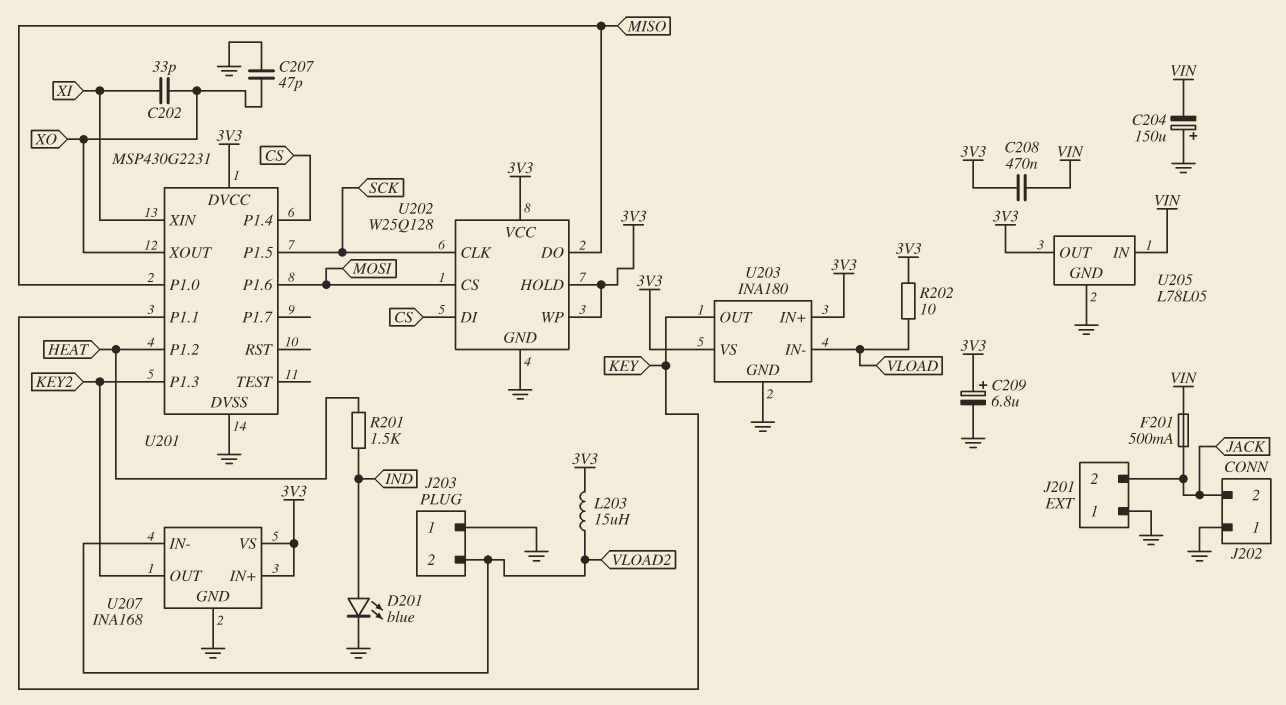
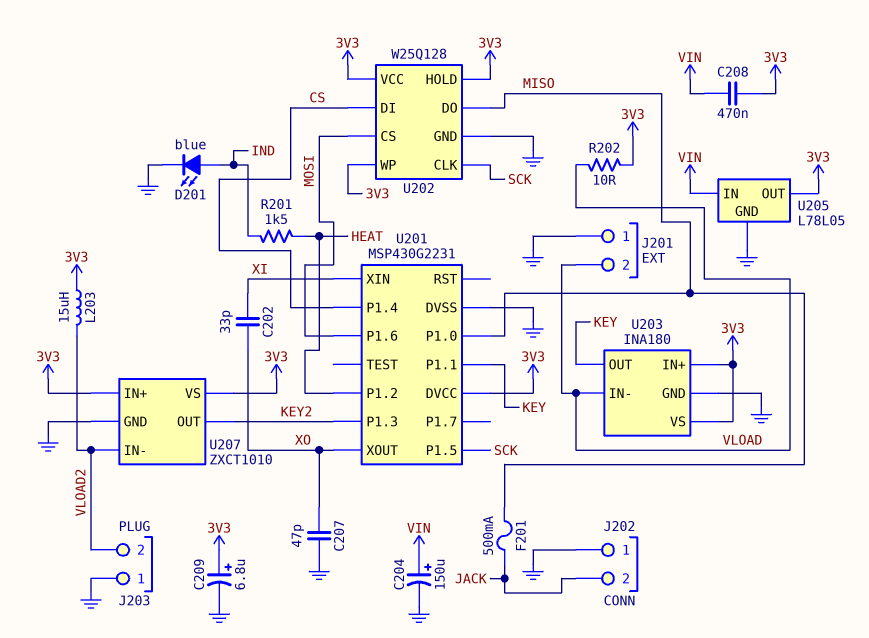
C204: 150uF (plus GND, minus VIN) -> 150uF (plus VIN, minus GND)
F201: 500mA (JACK, VIN) -> 500mA (JACK, MISO)
J201 pin 2: JACK -> VLOAD
U207: INA168 -> ZXCT1010

